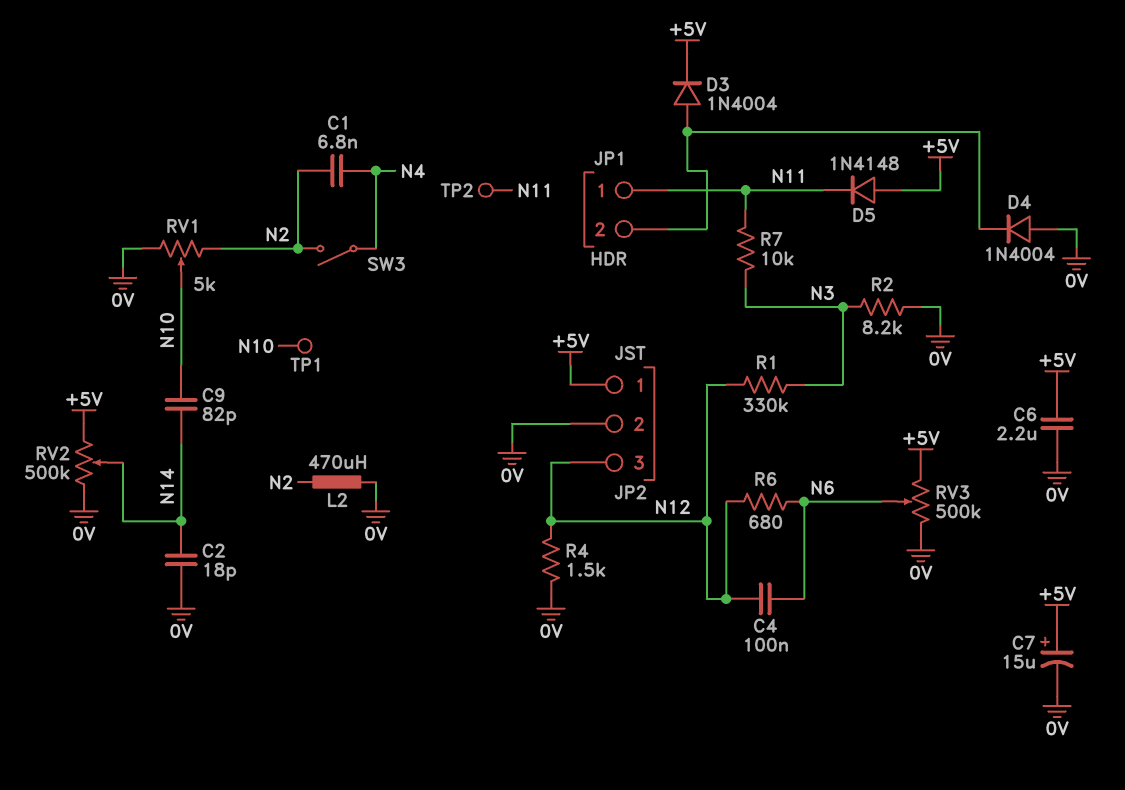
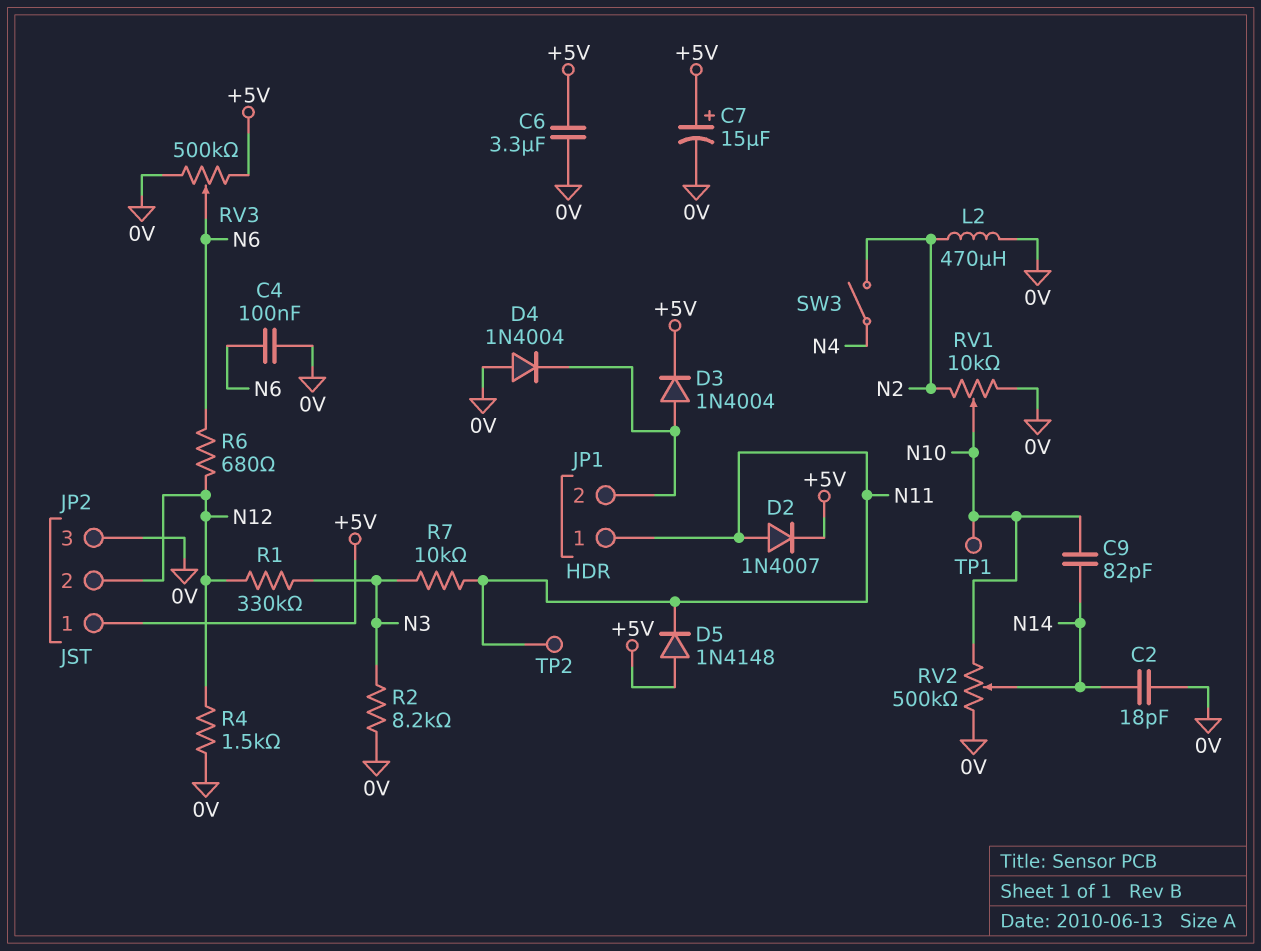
C1: 6.8nF (N2, N4) -> none
C4: 100nF (N6, N12) -> 100nF (0V, N6)
C6: 2.2uF (+5V, 0V) -> 3.3uF (+5V, 0V)
D2: none -> diode 1N4007 (A N11, K +5V)
JP2 pin 2: 0V -> N12
JP2 pin 3: N12 -> 0V
RV1: 5k (0V, N2, wiper N10) -> 10k (0V, N2, wiper N10)
RV2: 500k (+5V, 0V, wiper N14) -> 500k (0V, N10, wiper N14)

